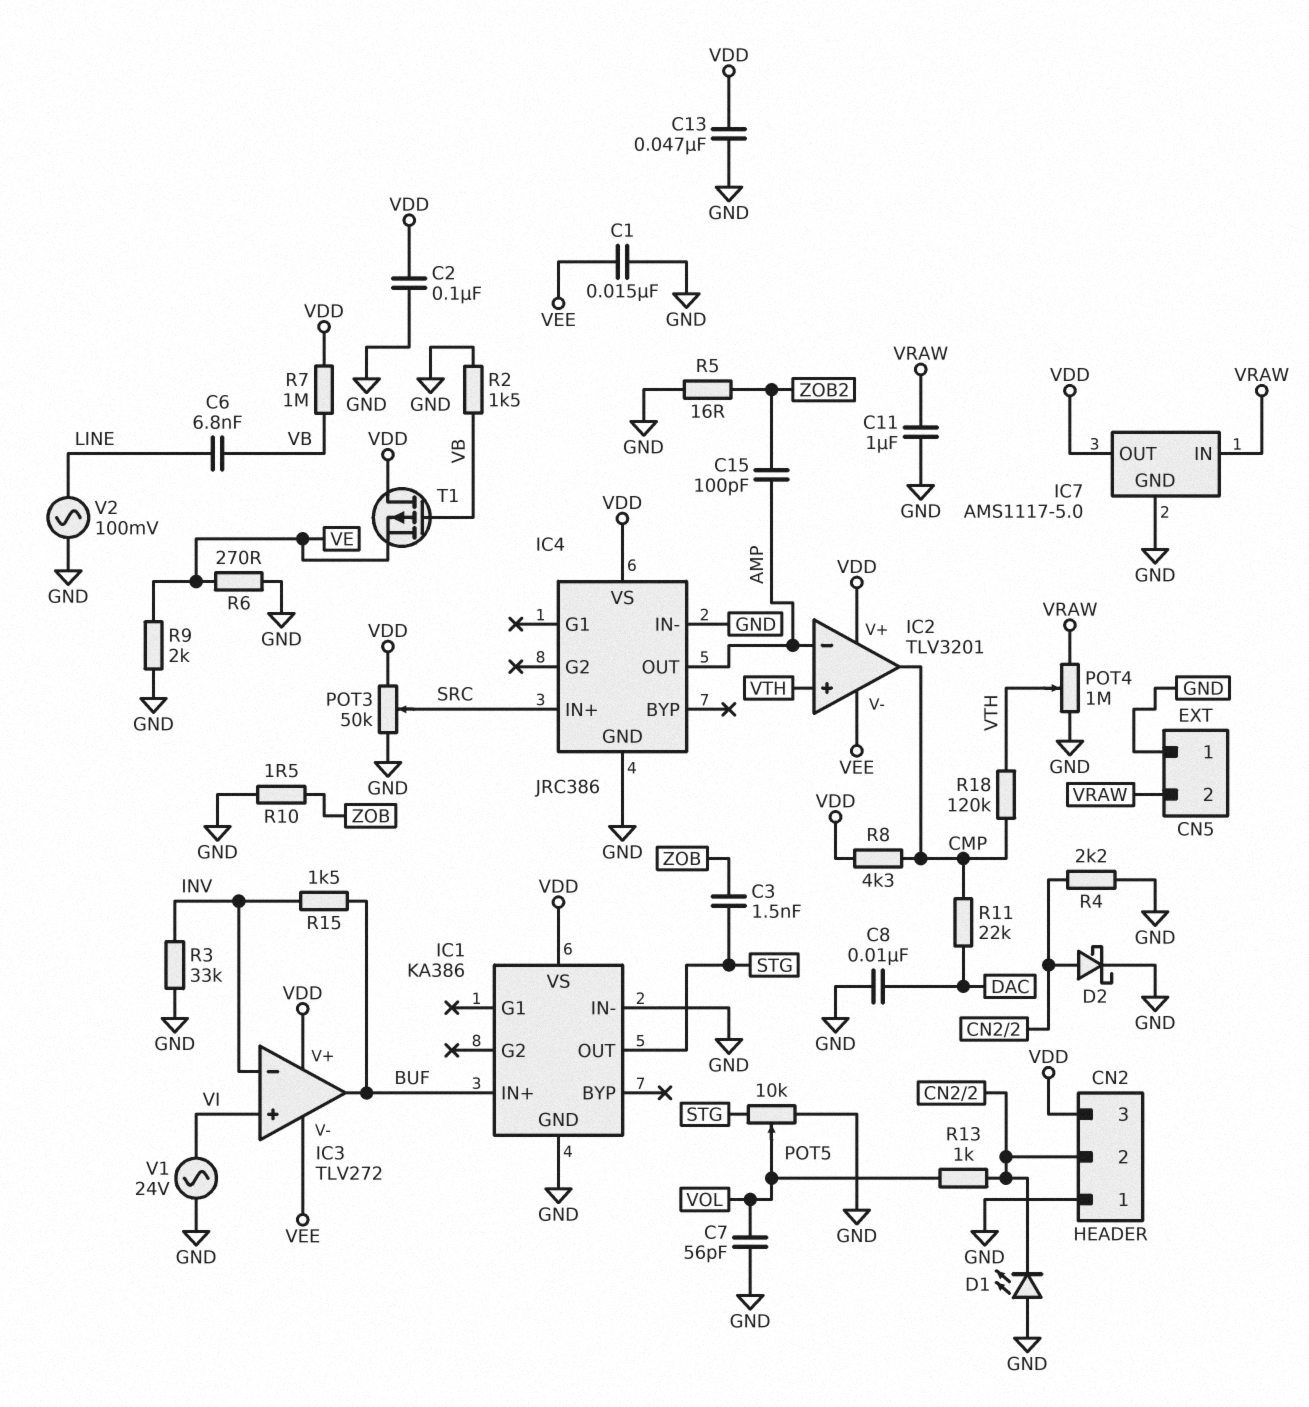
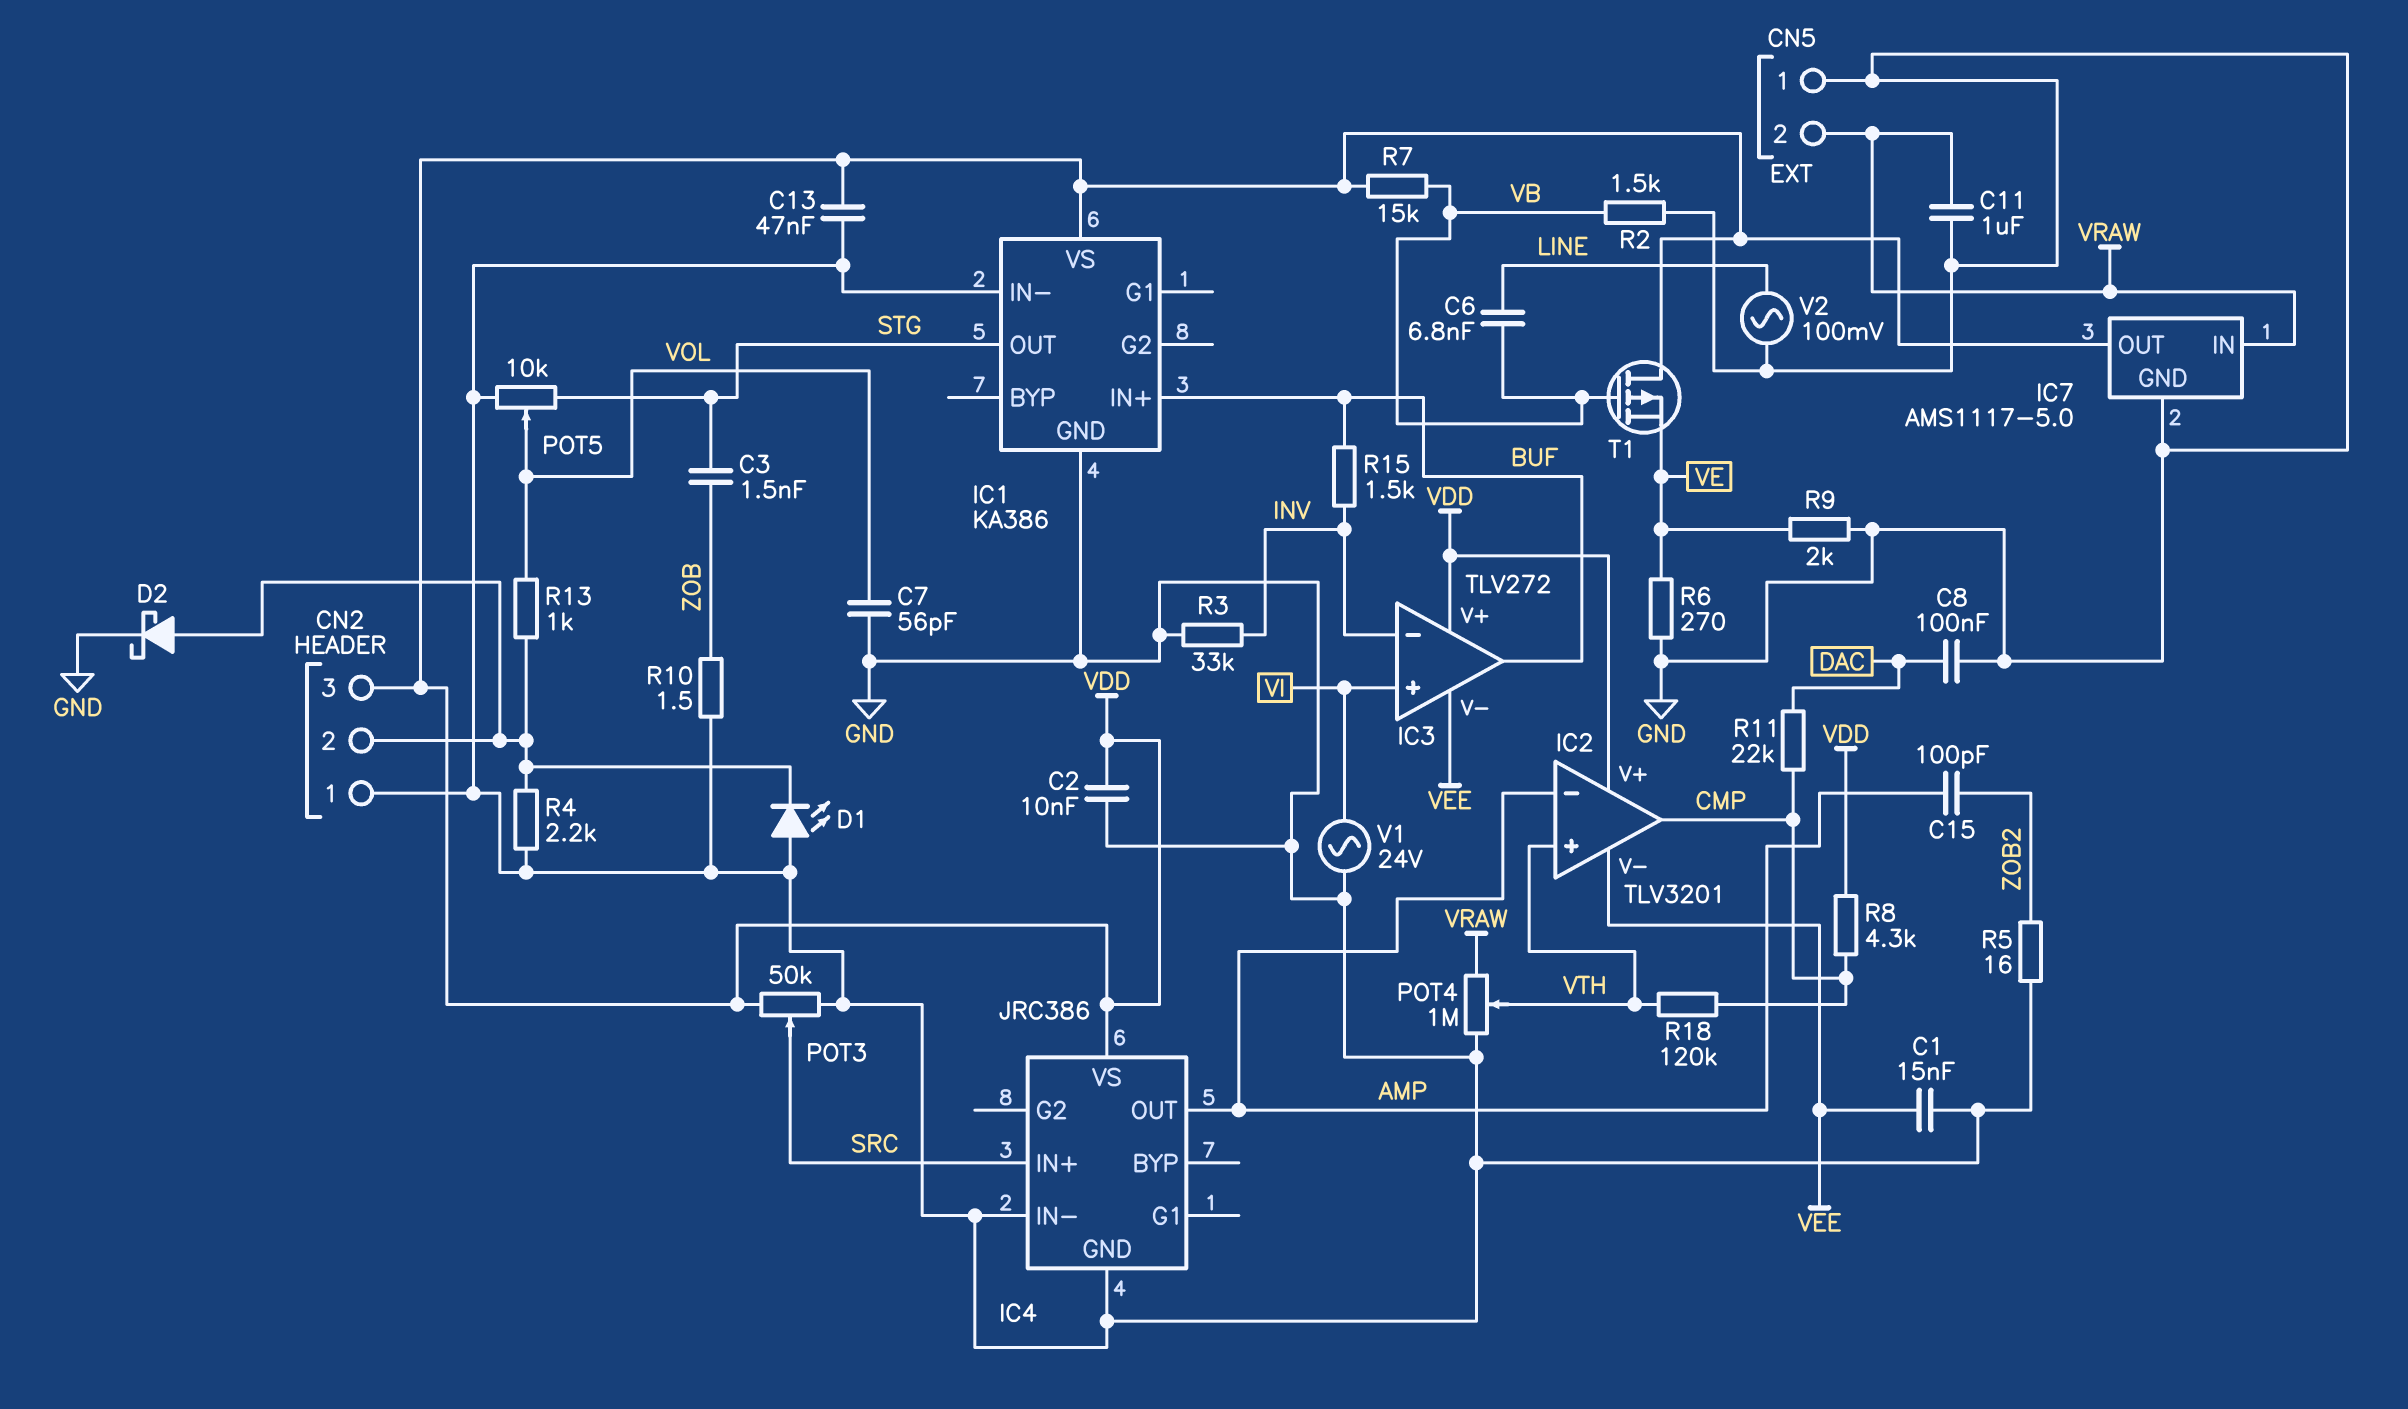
C2: 100nF (GND, VDD) -> 10nF (GND, VDD)
C8: 10nF (DAC, GND) -> 100nF (DAC, GND)
R7: 1M (VB, VDD) -> 15k (VB, VDD)

